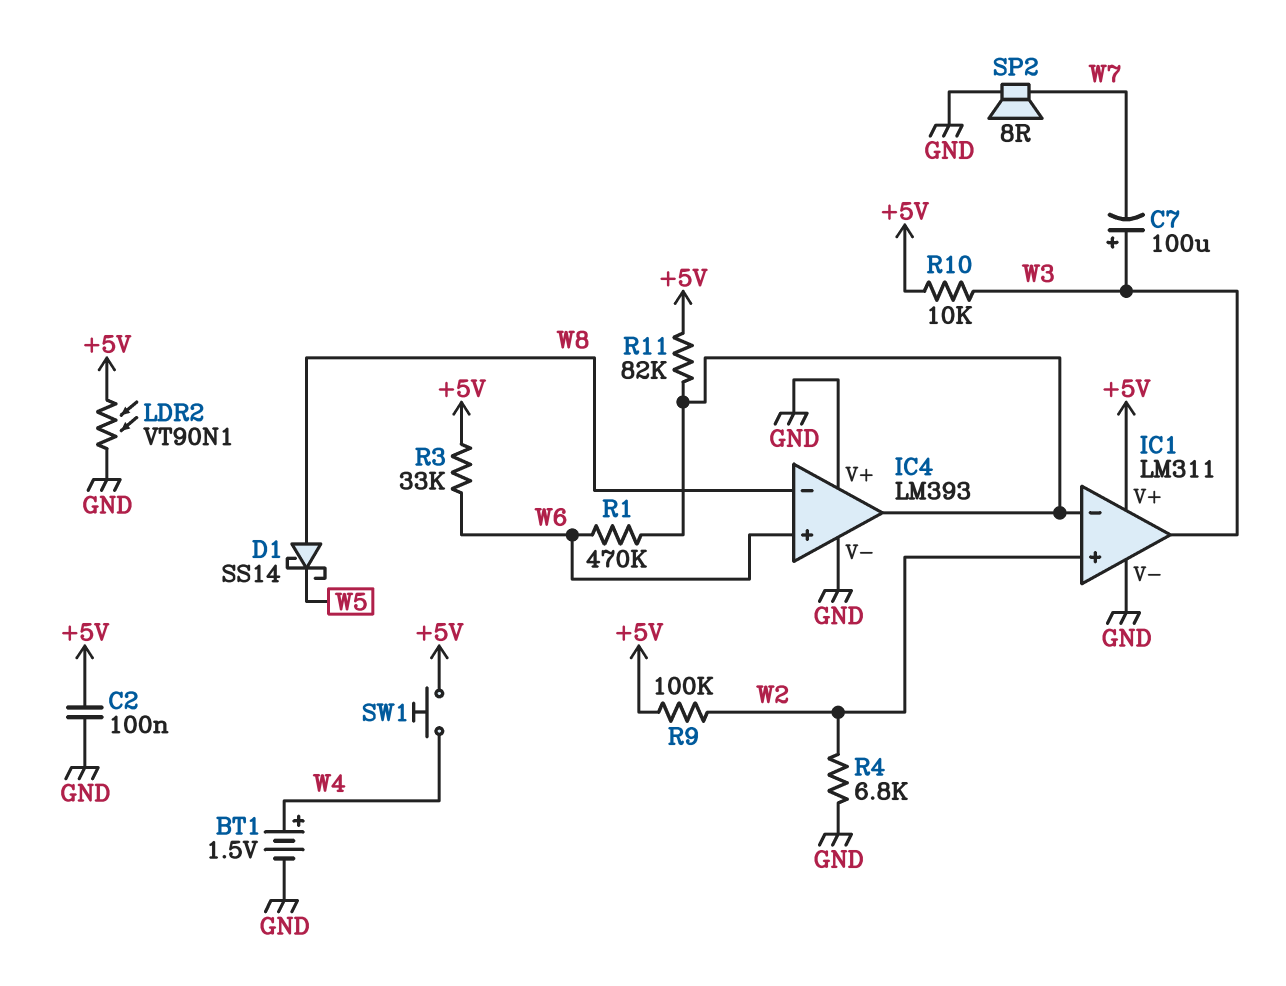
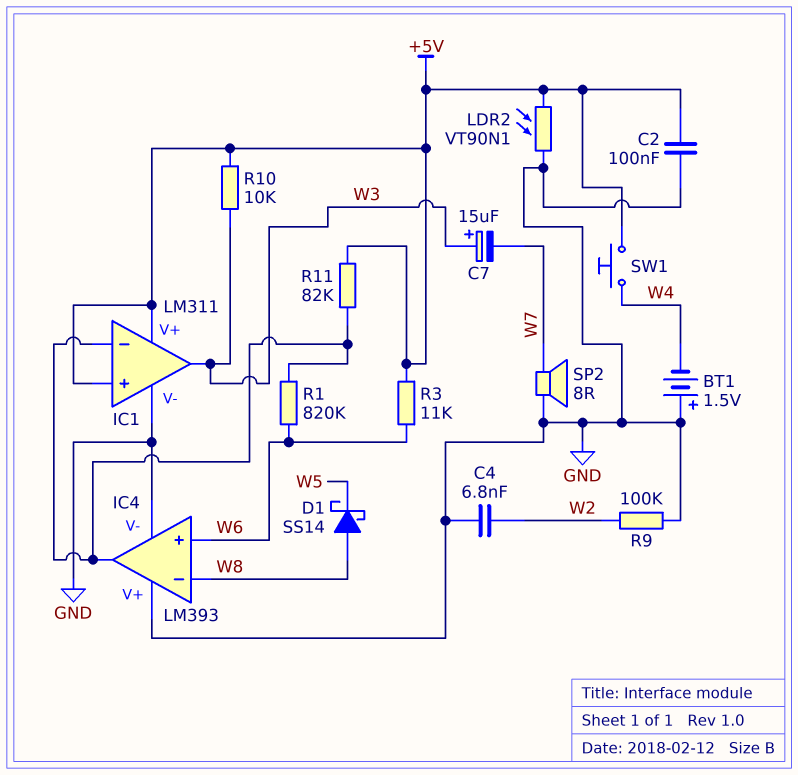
BT1: 1.5V (plus W4, minus GND) -> 1.5V (plus GND, minus W4)
C4: none -> 6.8nF (GND, W2)
C7: 100uF (plus W3, minus W7) -> 15uF (plus W3, minus W7)
IC1 pin in+: W2 -> +5V
R1: 470k (IC1/in-, W6) -> 820k (IC1/in-, W6)
R3: 33k (+5V, W6) -> 11k (+5V, W6)
R4: 6.8k (GND, W2) -> none
R9: 100k (+5V, W2) -> 100k (GND, W2)

